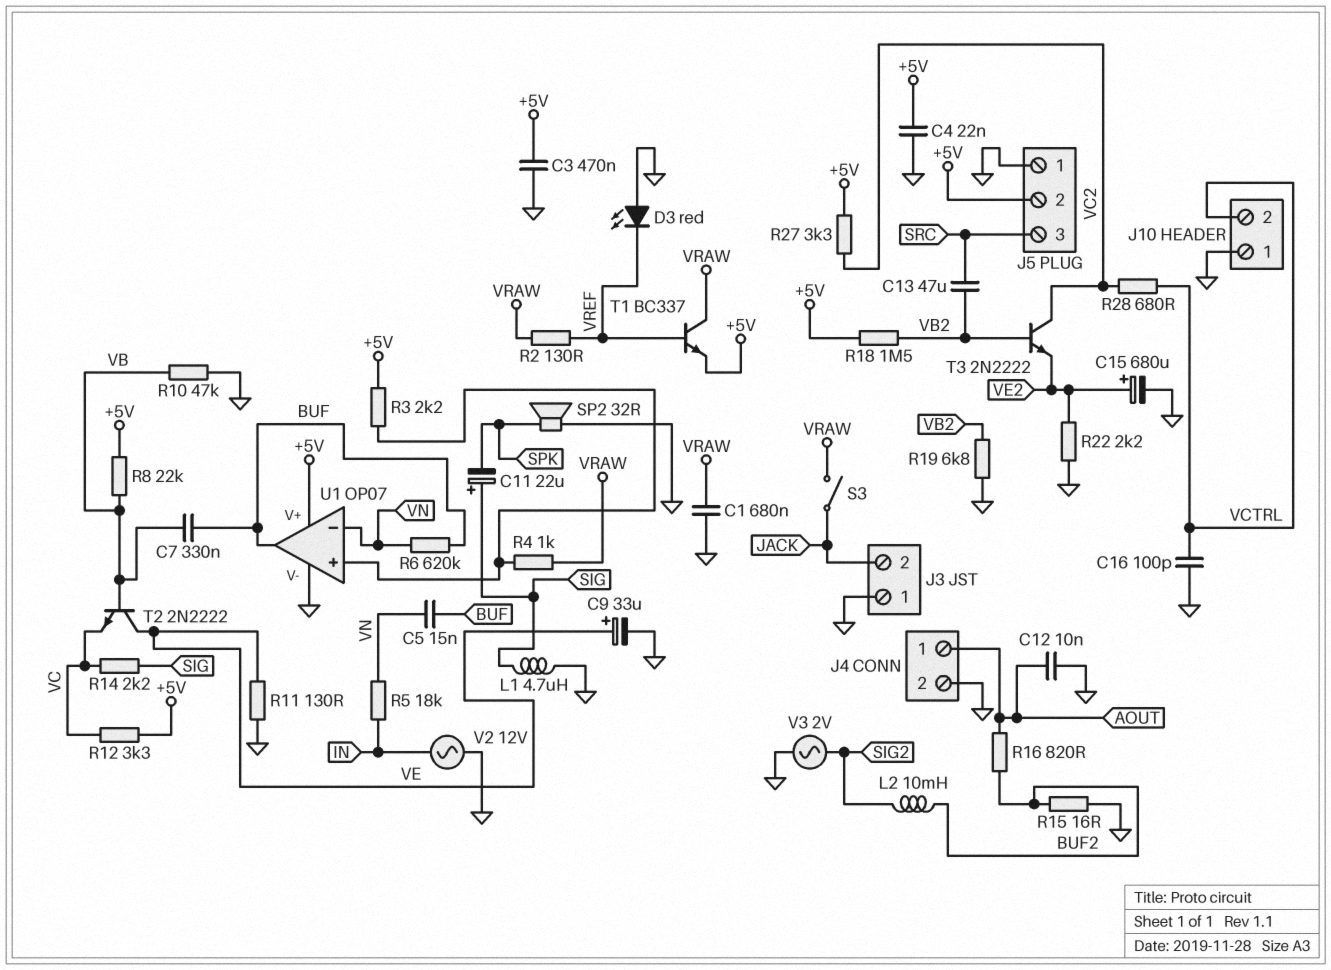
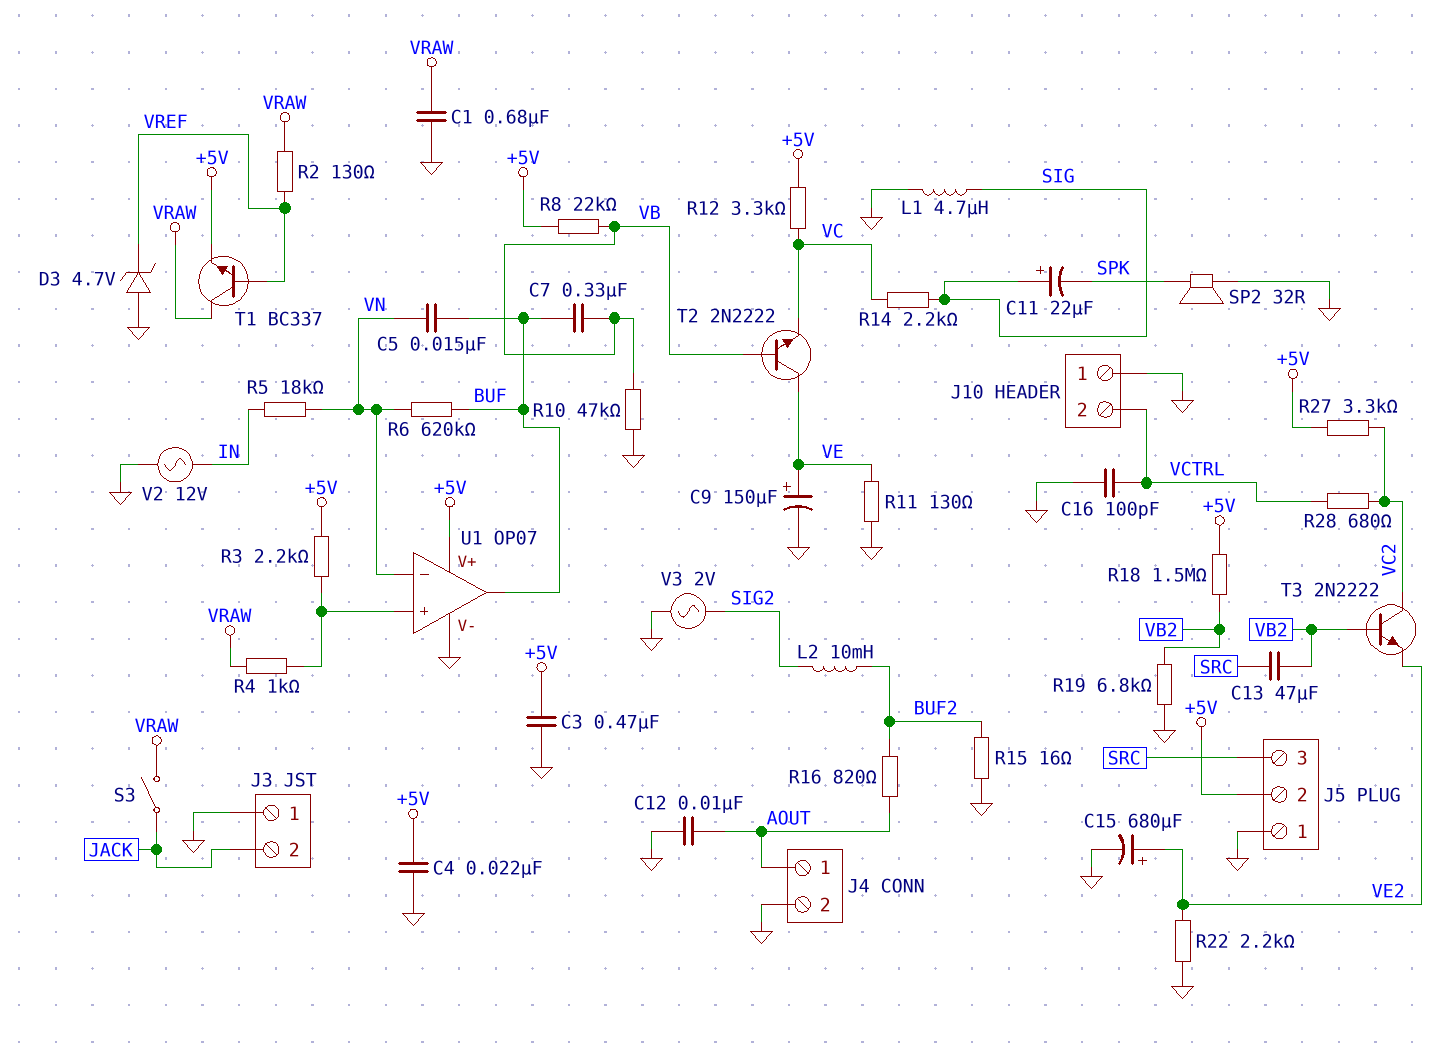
C9: 33uF (plus VE, minus GND) -> 150uF (plus VE, minus GND)
D3: LED red (A GND, K VREF) -> zener 4.7V (A GND, K VREF)

